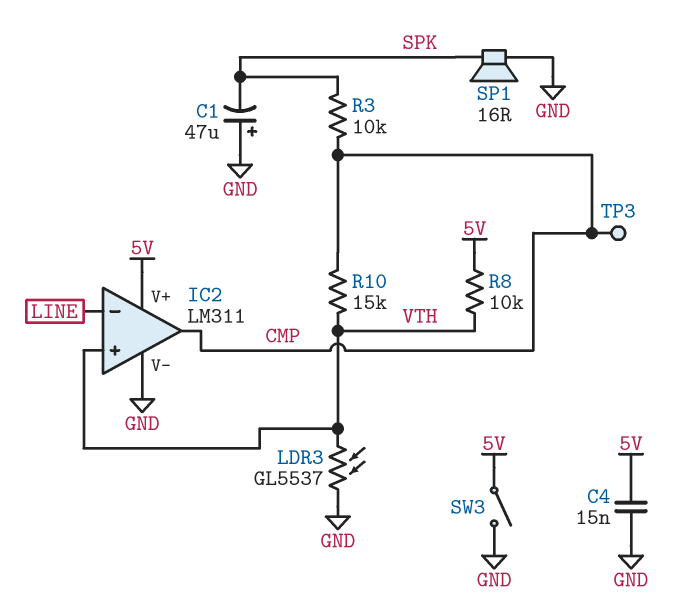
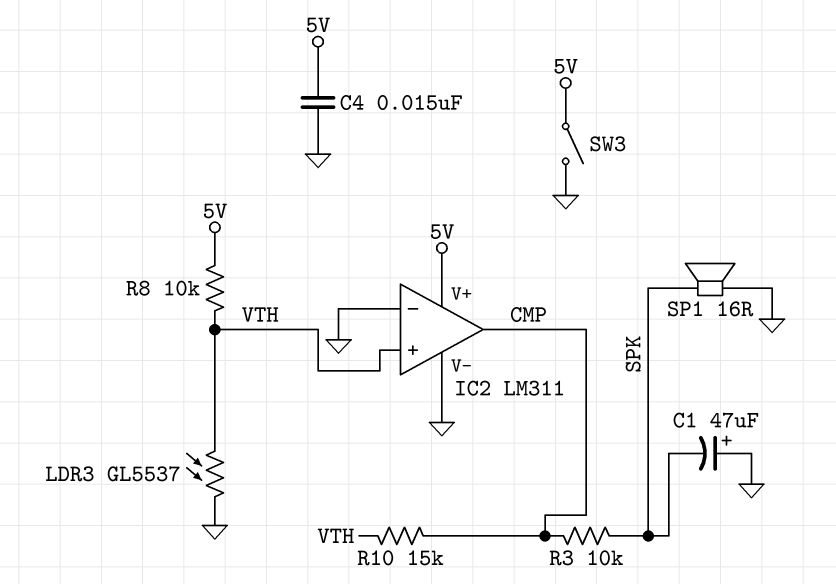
IC2 pin in-: LINE -> GND
TP3: test point (CMP) -> none

